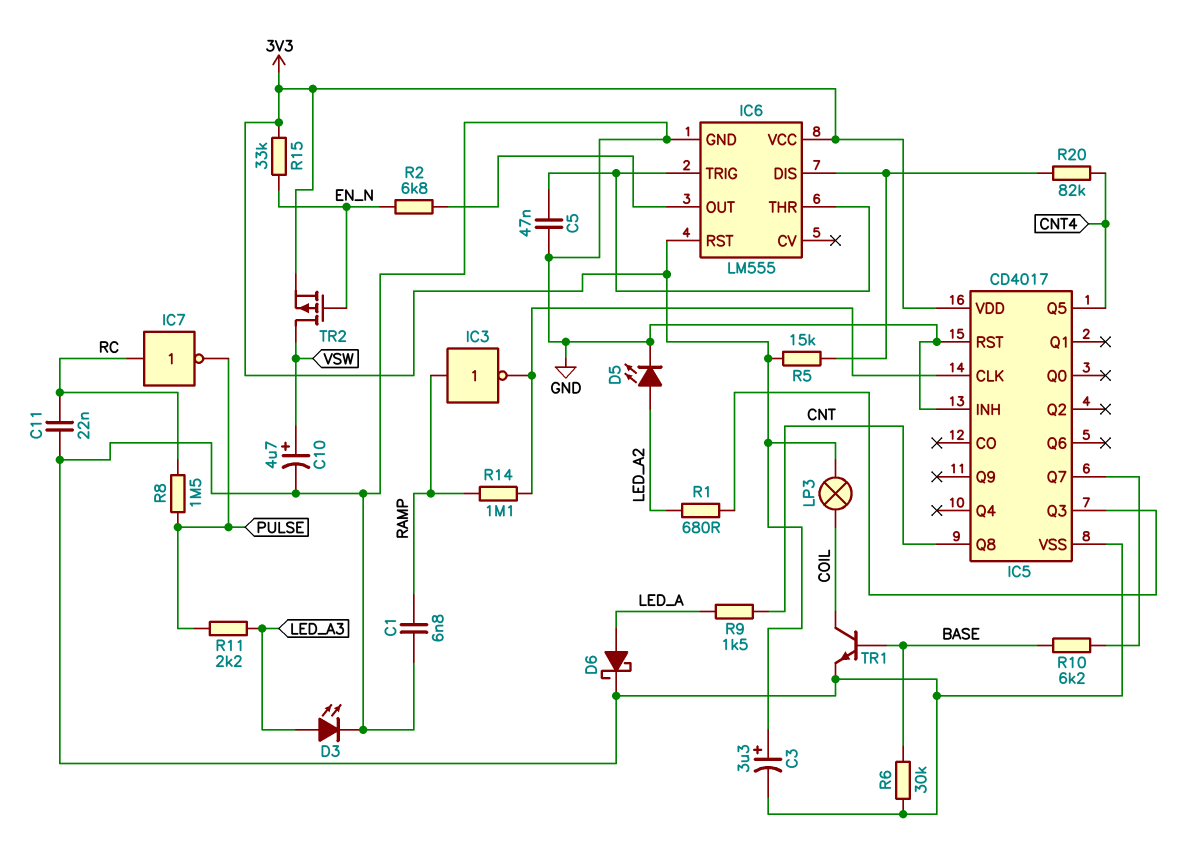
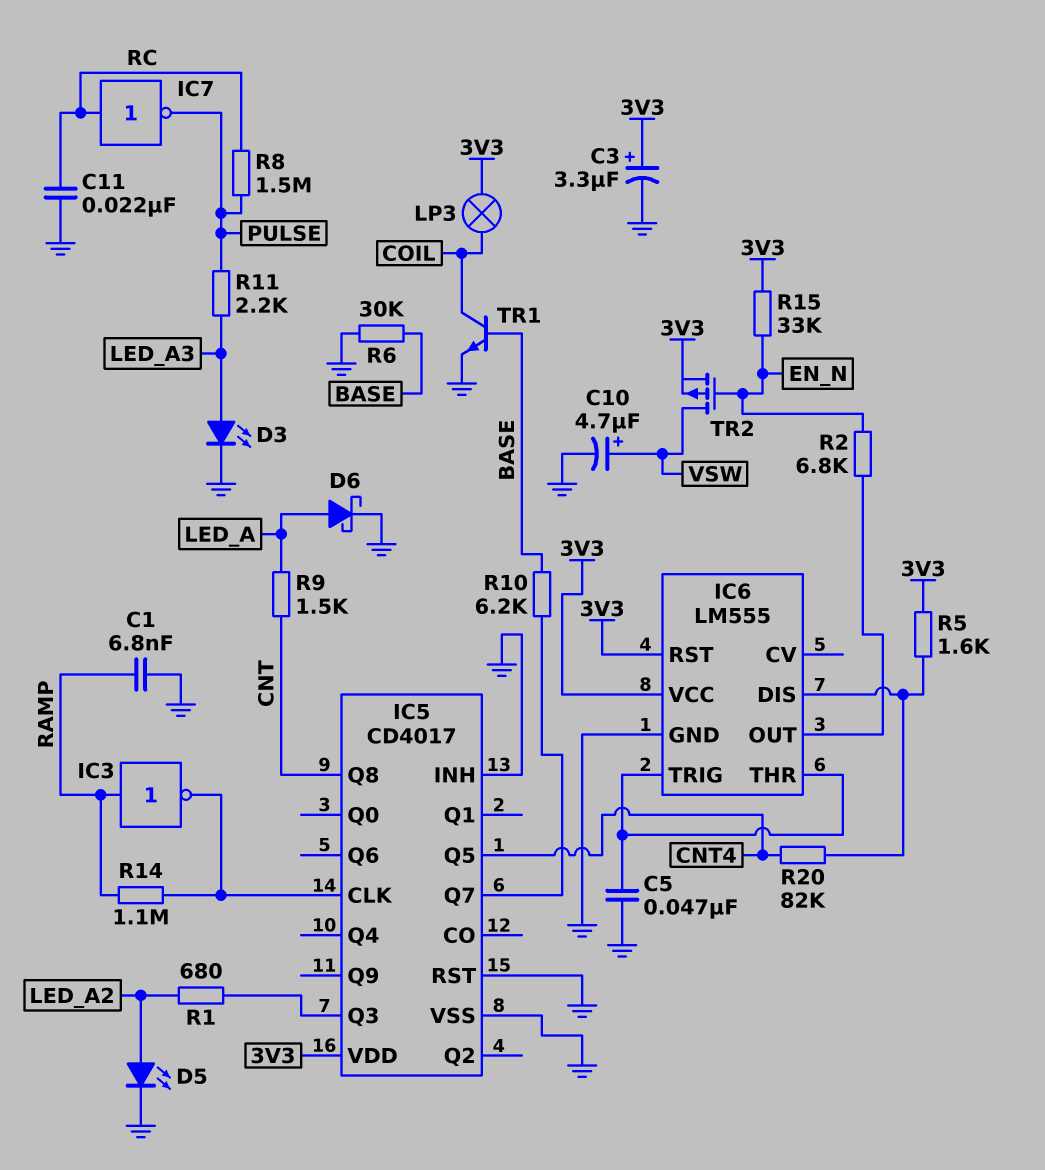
R5: 15k (3V3, IC6/DIS) -> 1.6k (3V3, IC6/DIS)

